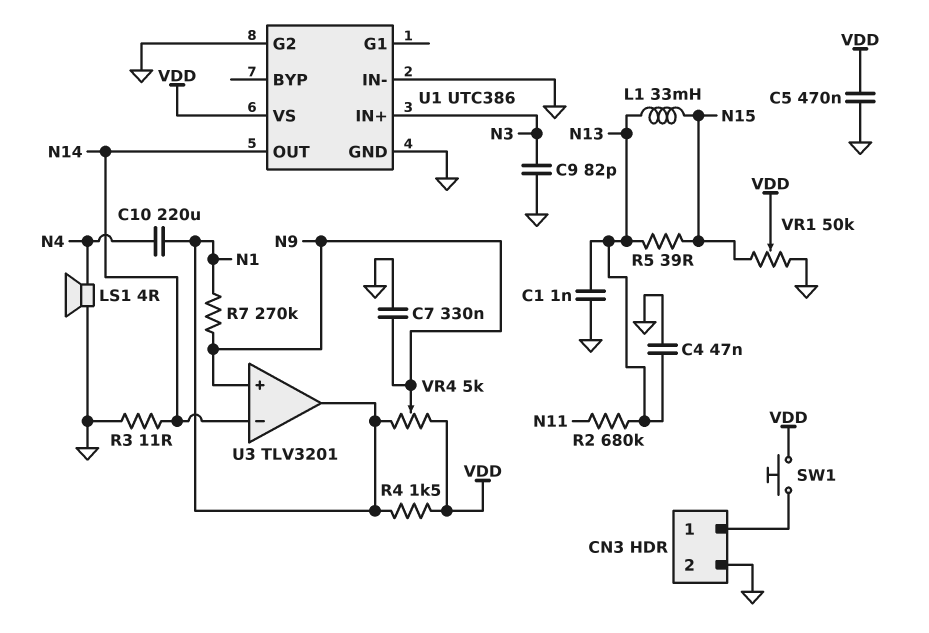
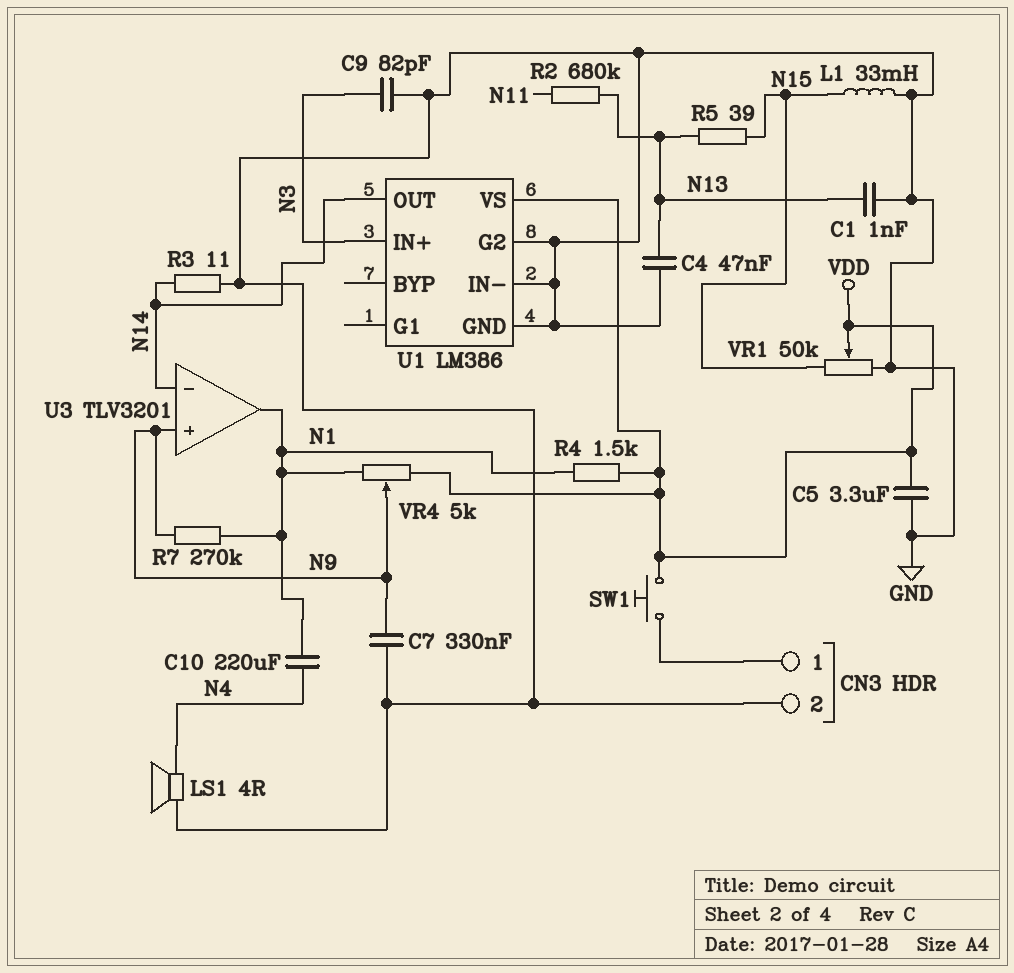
C5: 470nF (GND, VDD) -> 3.3uF (GND, VDD)
L1: 33mH (N13, N15) -> 33mH (GND, N15)
U1: UTC386 -> LM386

